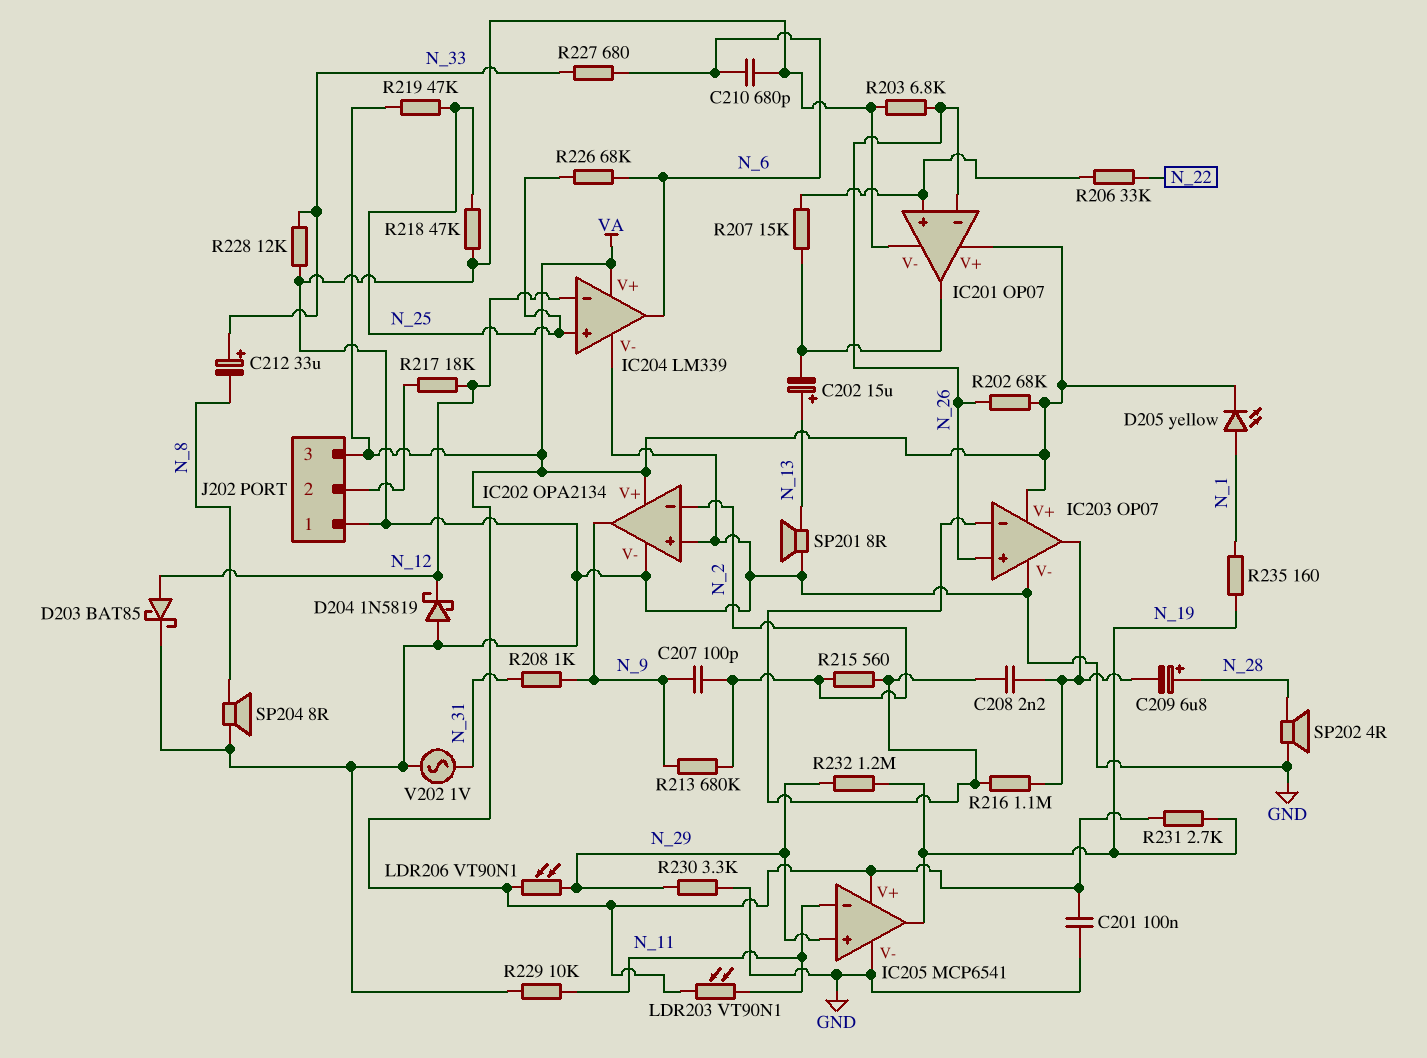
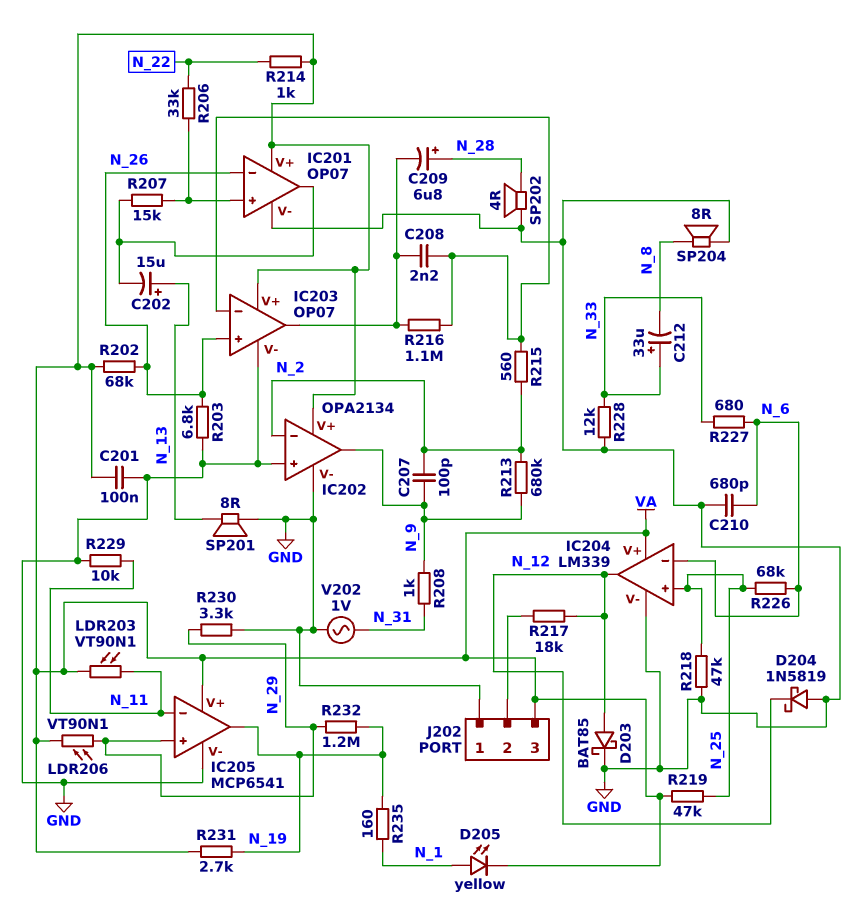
IC204 pin in-: N_12 -> N_6
IC204 pin out: N_6 -> N_12
R214: none -> 1k (N_22, VA)

